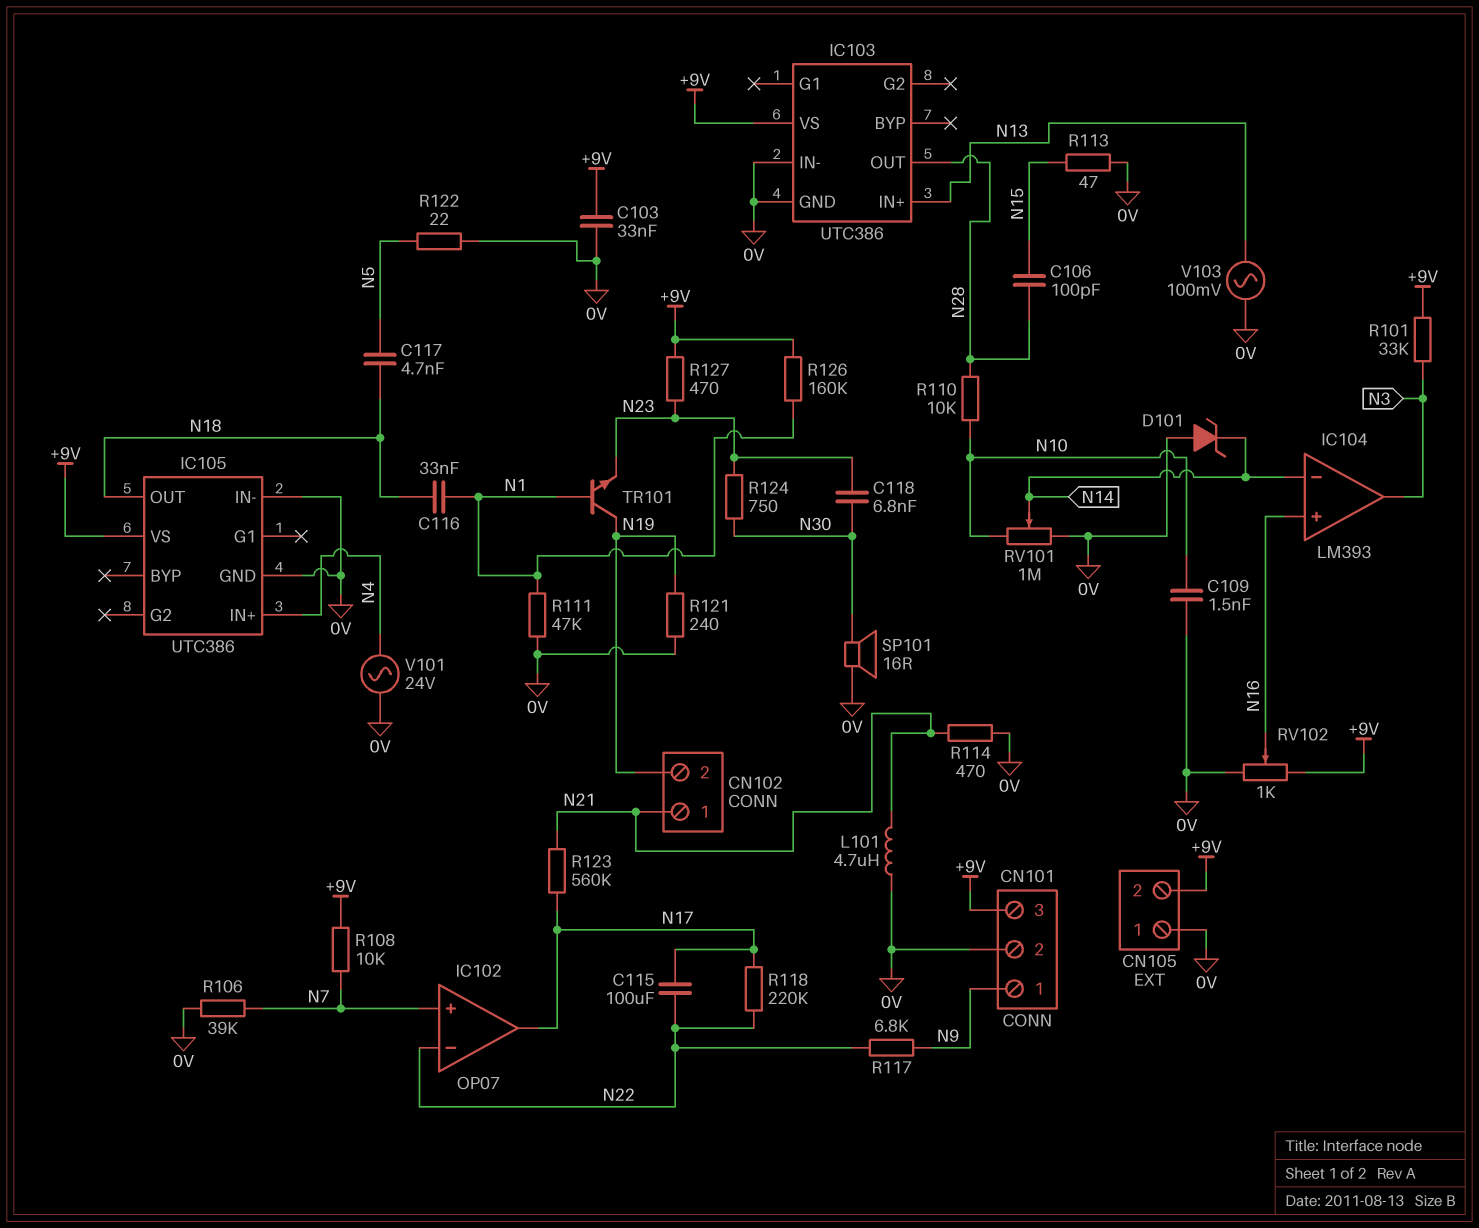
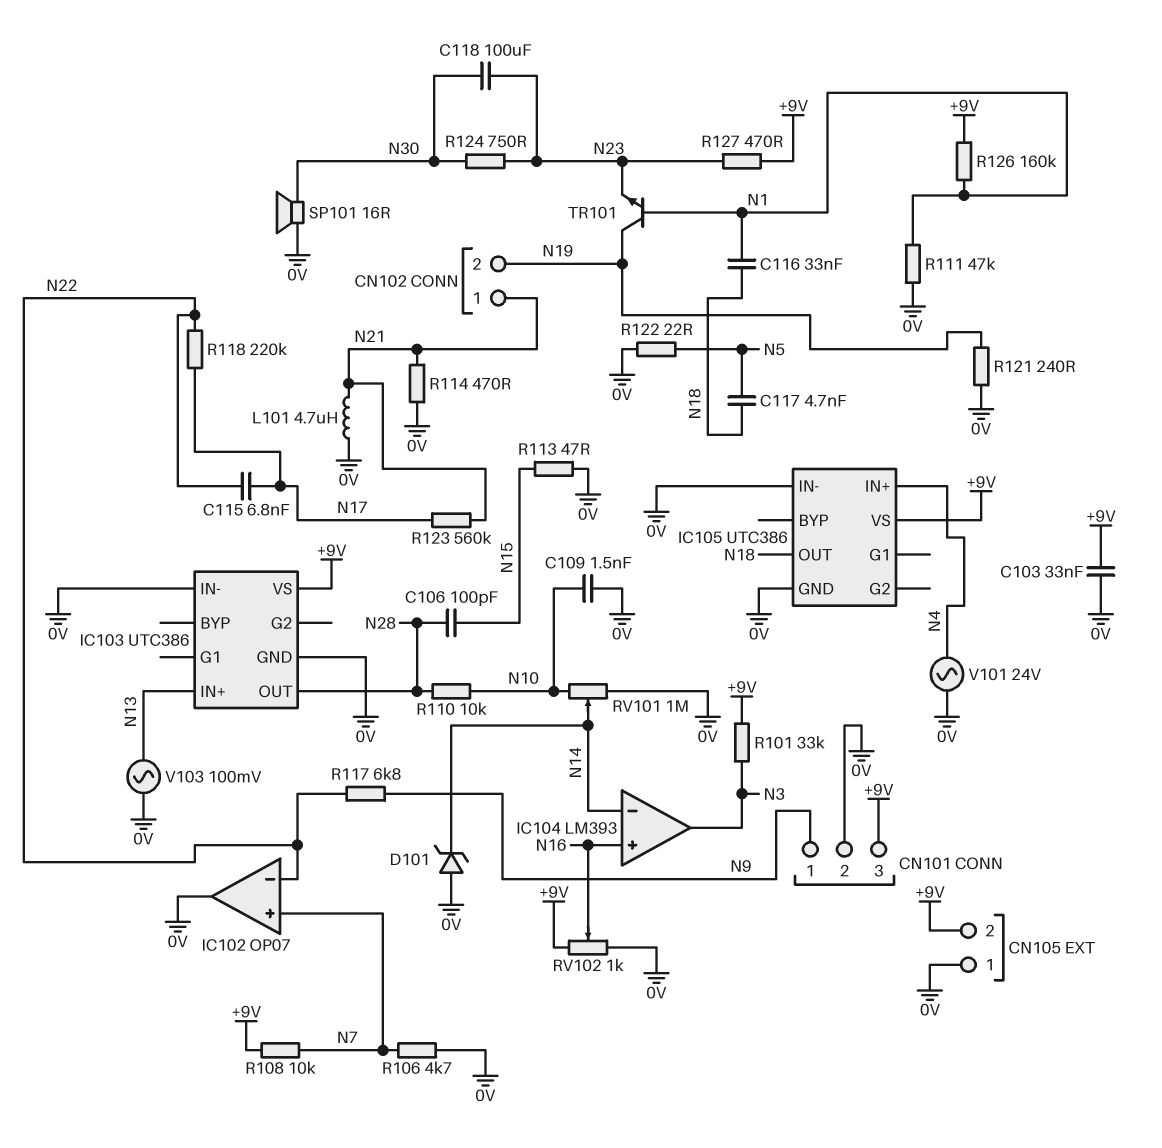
C115: 100uF (N17, N22) -> 6.8nF (N17, N22)
C118: 6.8nF (N23, N30) -> 100uF (N23, N30)
IC102 pin out: N17 -> 0V
R106: 39k (0V, N7) -> 4.7k (0V, N7)

